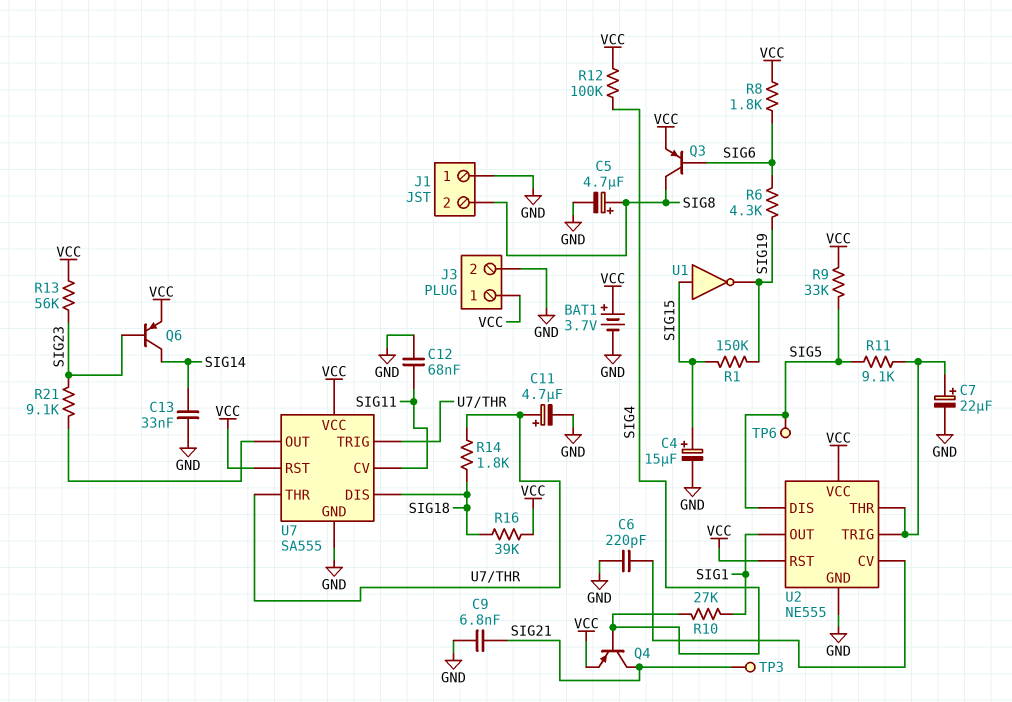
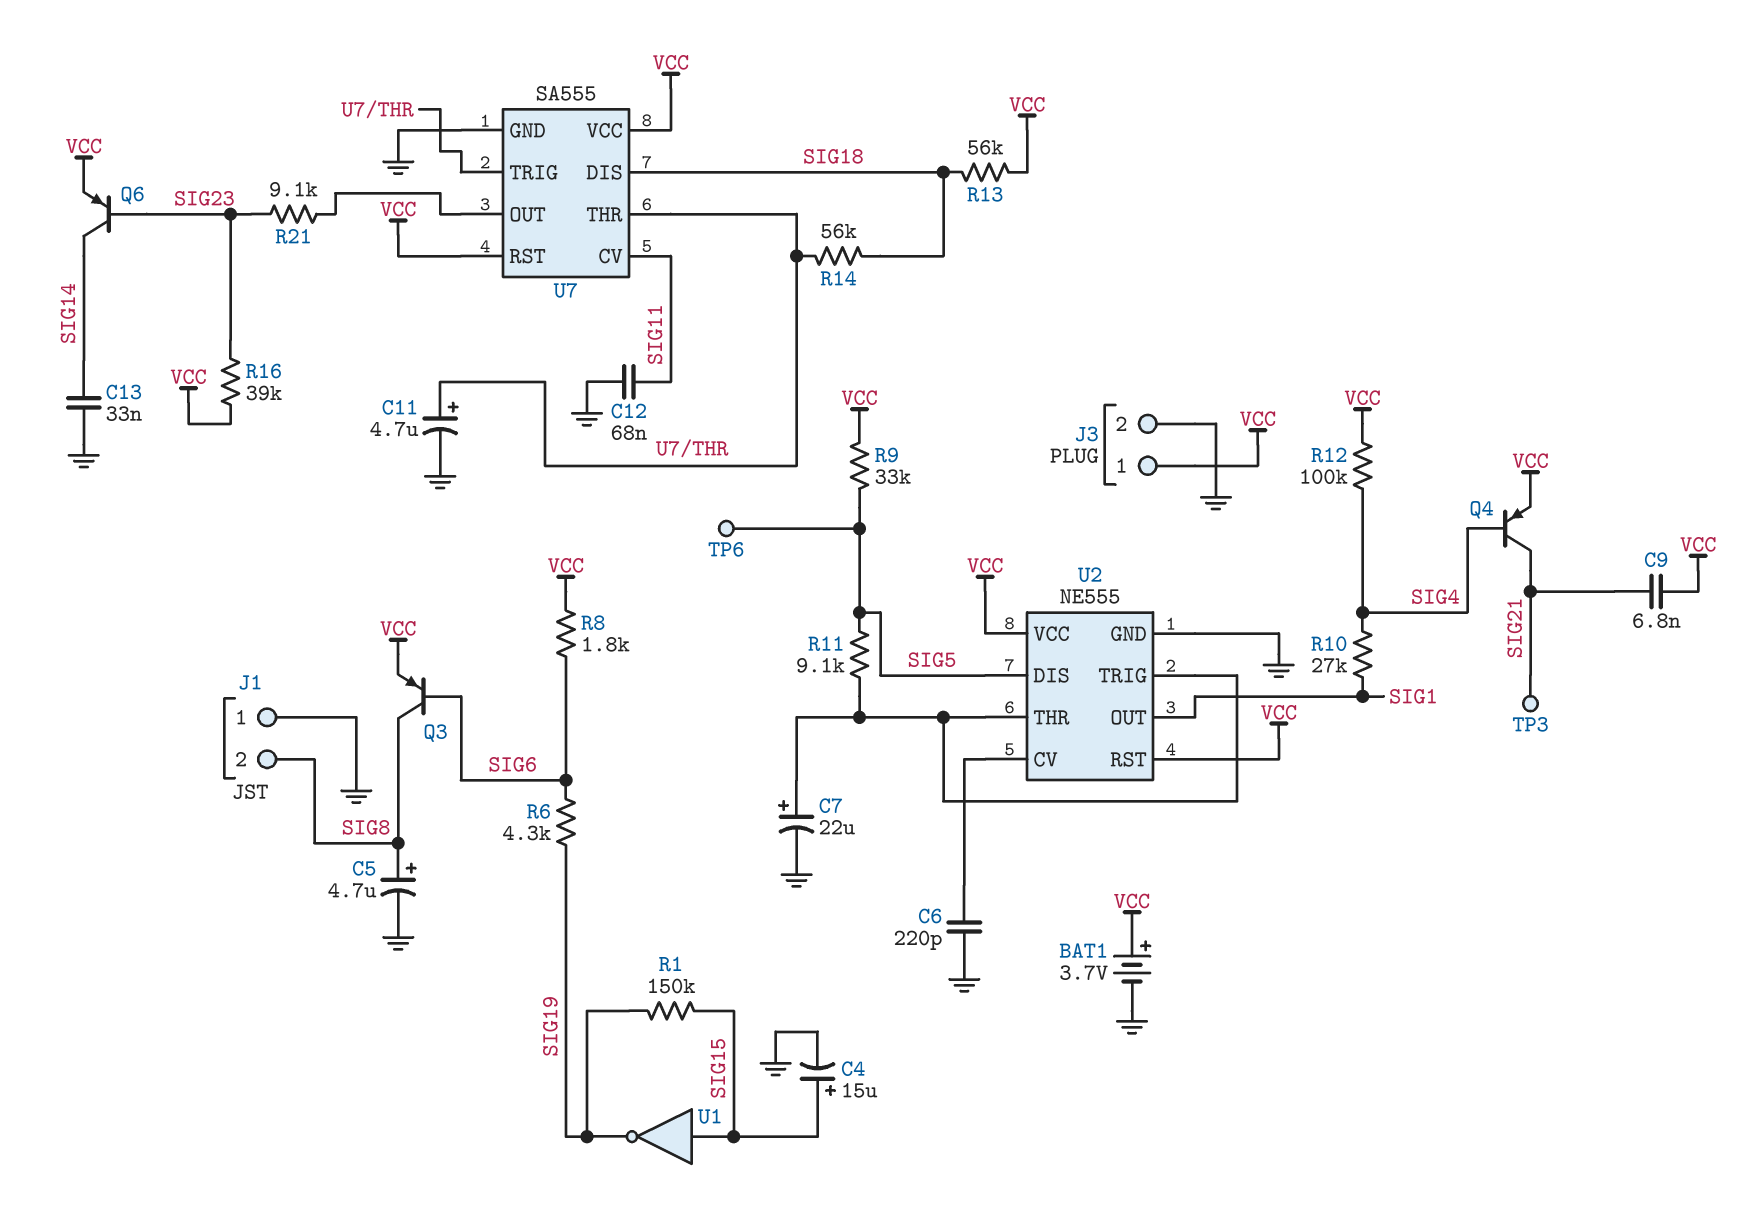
C9: 6.8nF (GND, SIG21) -> 6.8nF (SIG21, VCC)
R13: 56k (SIG23, VCC) -> 56k (SIG18, VCC)
R14: 1.8k (SIG18, U7/THR) -> 56k (SIG18, U7/THR)
R16: 39k (SIG18, VCC) -> 39k (SIG23, VCC)

